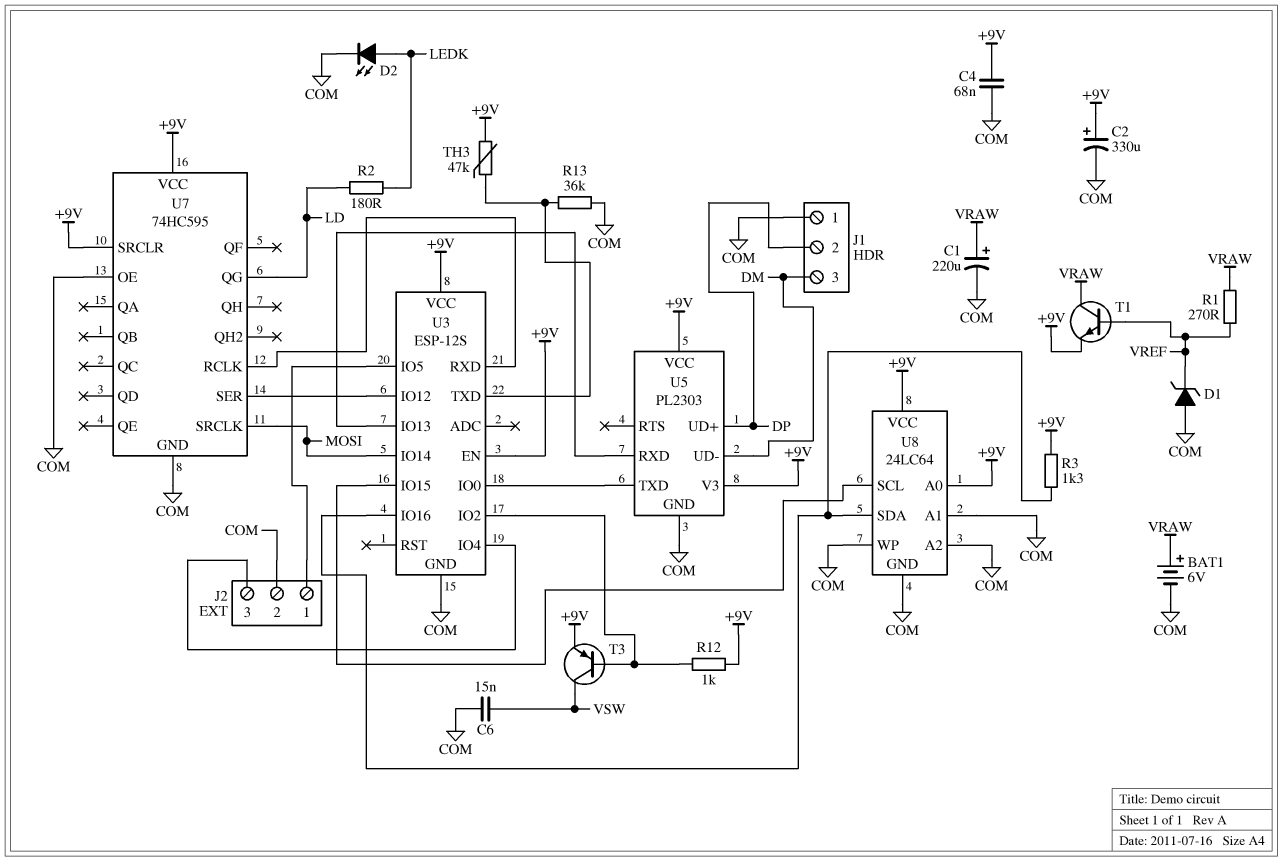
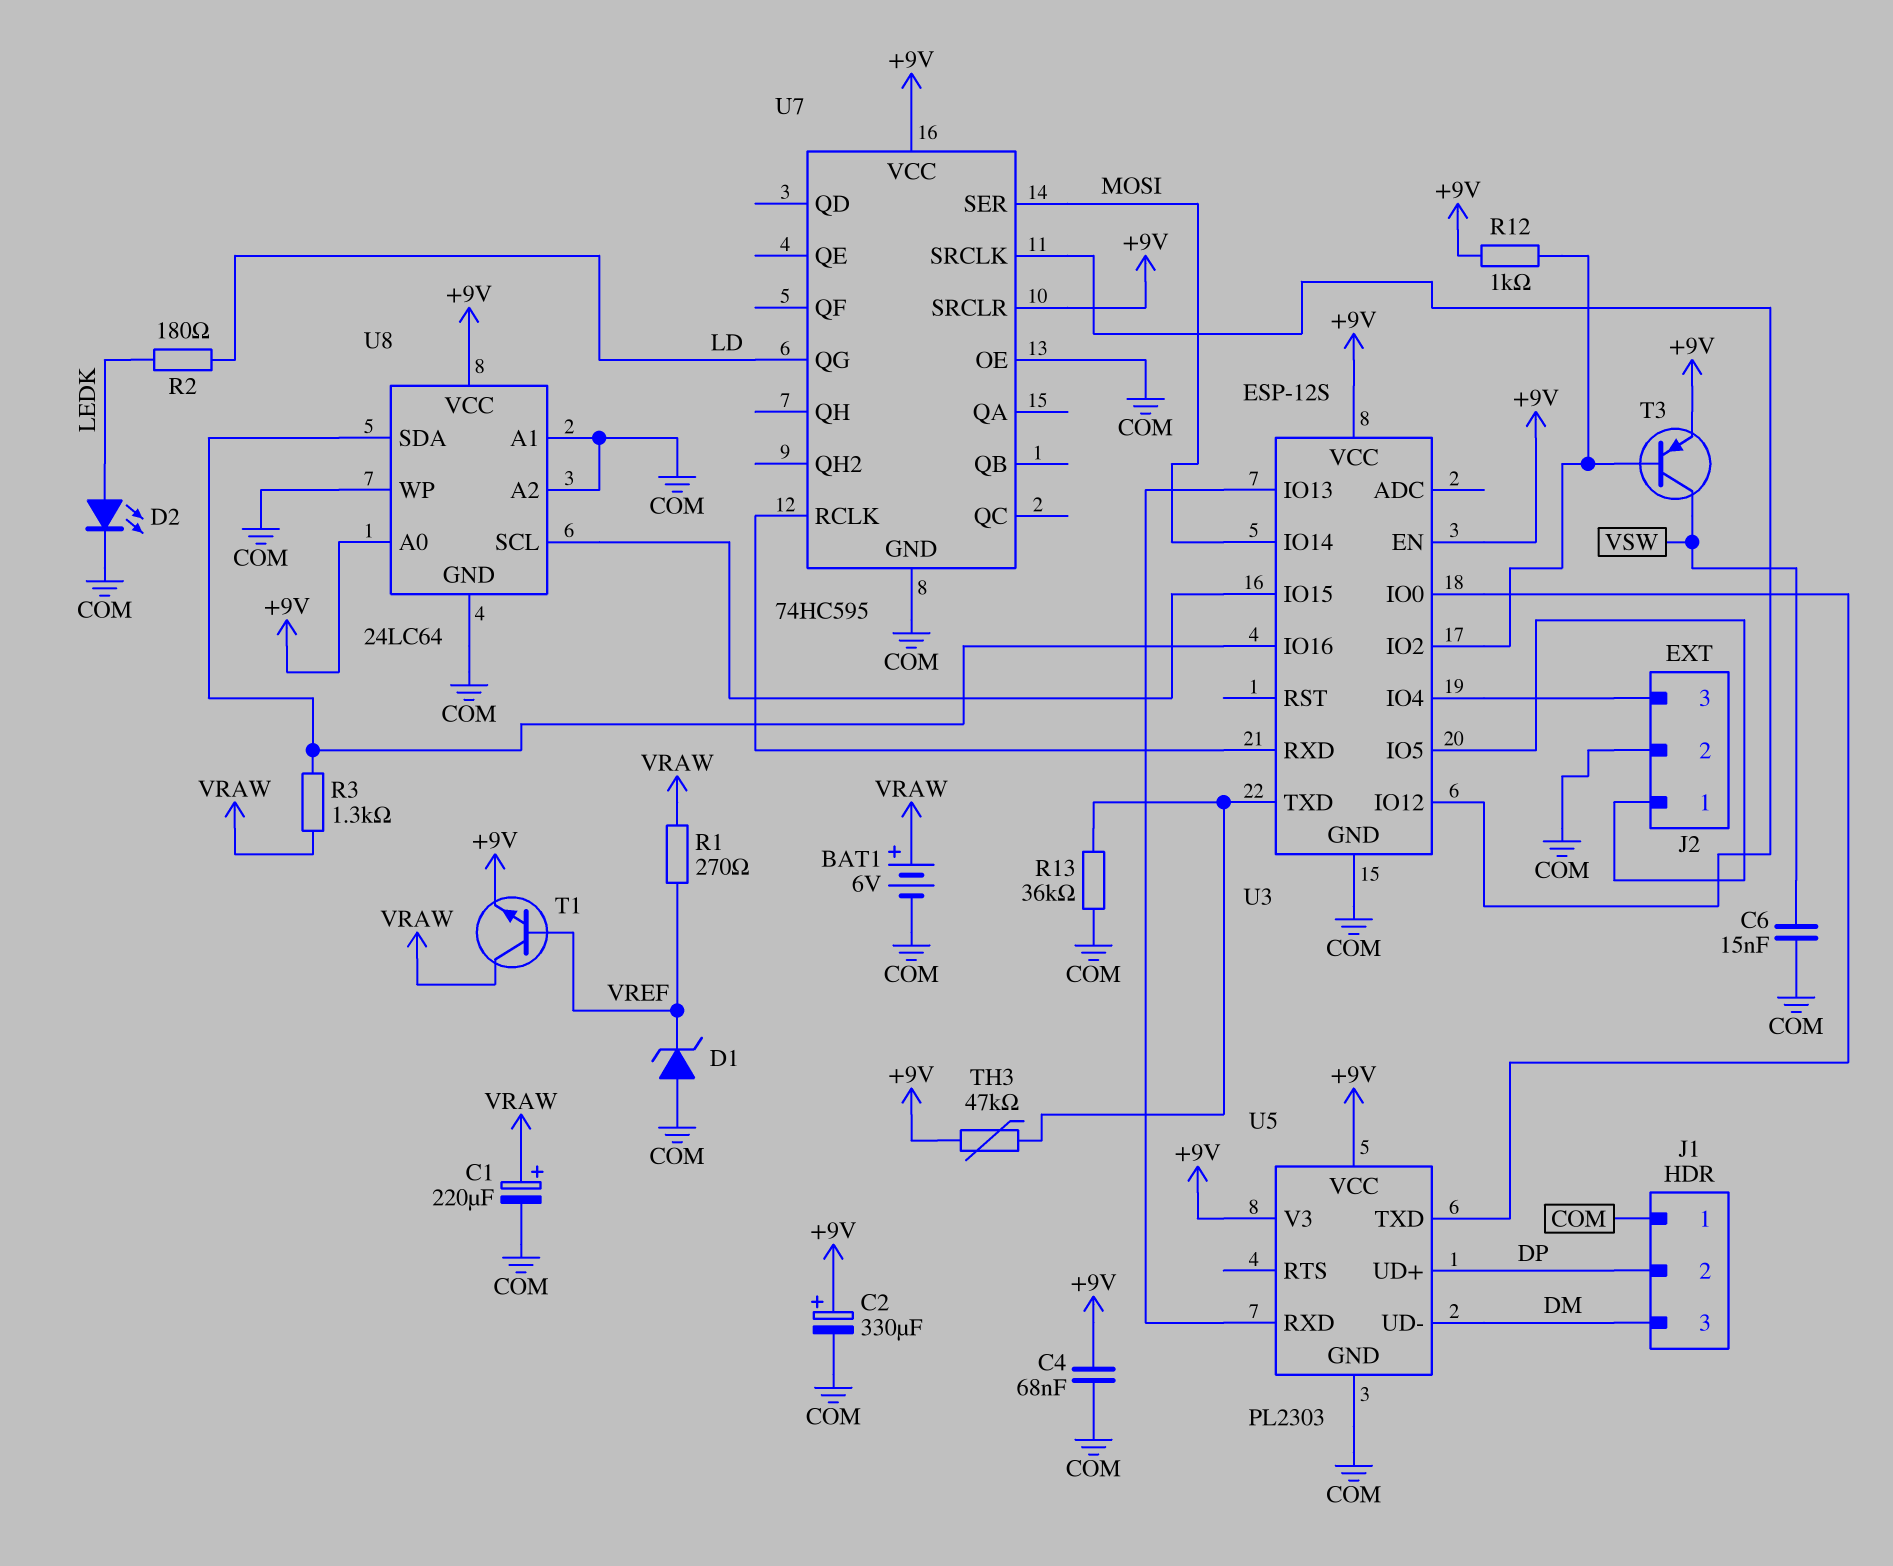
R3: 1.3k (+9V, U3/IO16) -> 1.3k (U3/IO16, VRAW)
U7 pin SER: U3/IO12 -> MOSI
U7 pin SRCLK: MOSI -> U3/IO12

